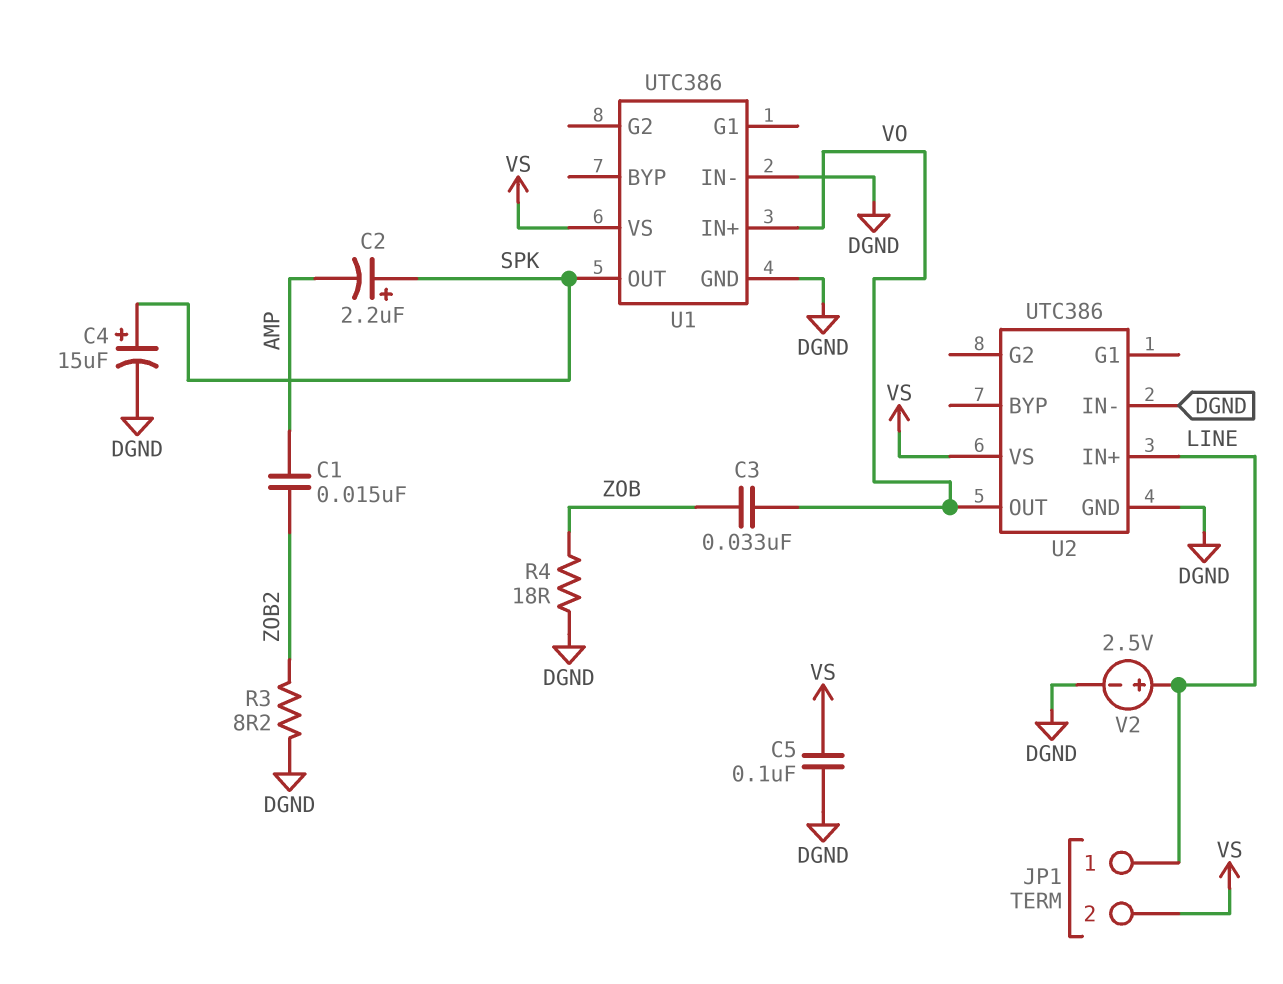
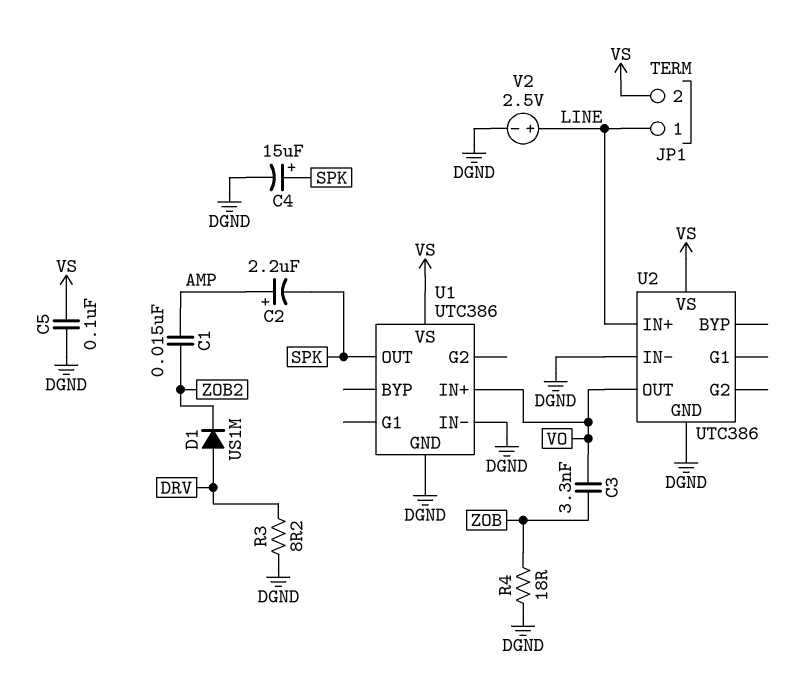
C2: 2.2uF (plus SPK, minus AMP) -> 2.2uF (plus AMP, minus SPK)
C3: 33nF (VO, ZOB) -> 3.3nF (VO, ZOB)
D1: none -> diode US1M (A DRV, K ZOB2)
R3: 8.2 (DGND, ZOB2) -> 8.2 (DGND, DRV)

